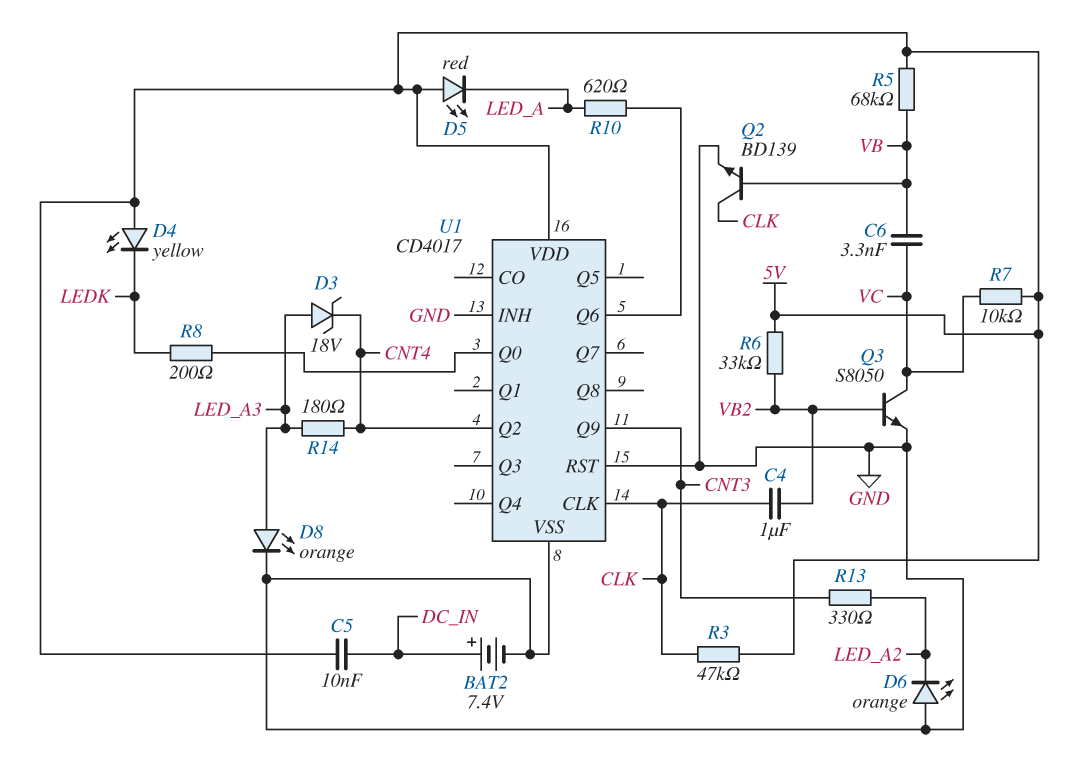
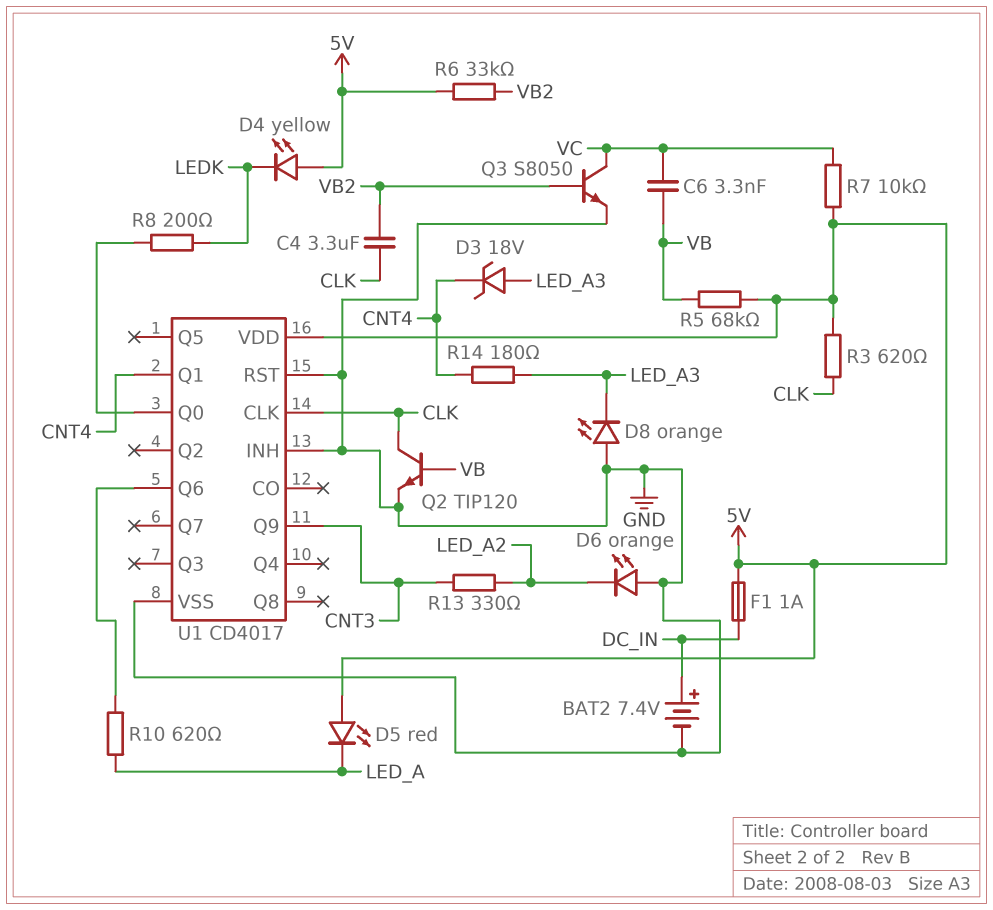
C4: 1uF (CLK, VB2) -> 3.3uF (CLK, VB2)
C5: 10nF (5V, DC_IN) -> none
D8: LED orange (A LED_A3, K GND) -> LED orange (A GND, K LED_A3)
F1: none -> 1A (5V, DC_IN)
Q2: NPN BD139 (B VB, C CLK, E GND) -> NPN TIP120 (B VB, C CLK, E GND)
R3: 47k (5V, CLK) -> 620 (5V, CLK)
U1 pin Q1: none -> CNT4
U1 pin Q2: CNT4 -> none

